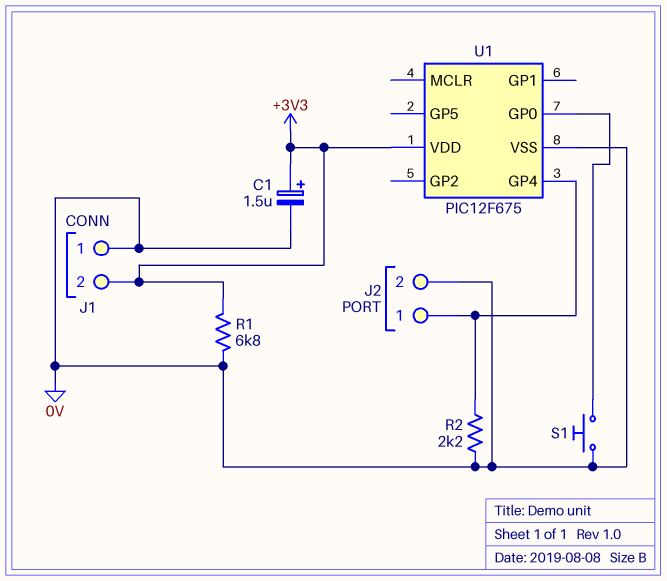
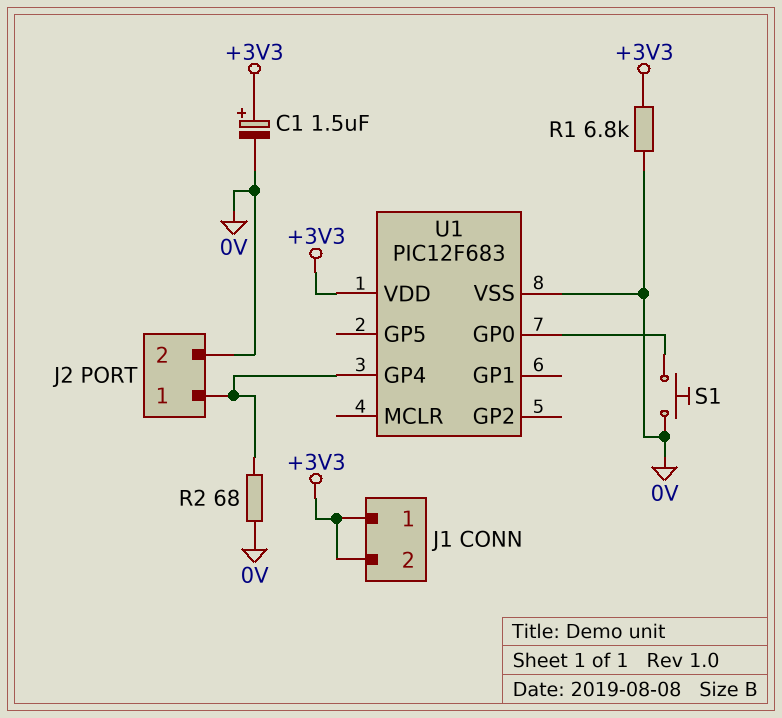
J1 pin 1: 0V -> +3V3
R2: 2.2k (0V, J2/1) -> 68 (0V, J2/1)
U1: PIC12F675 -> PIC12F683

